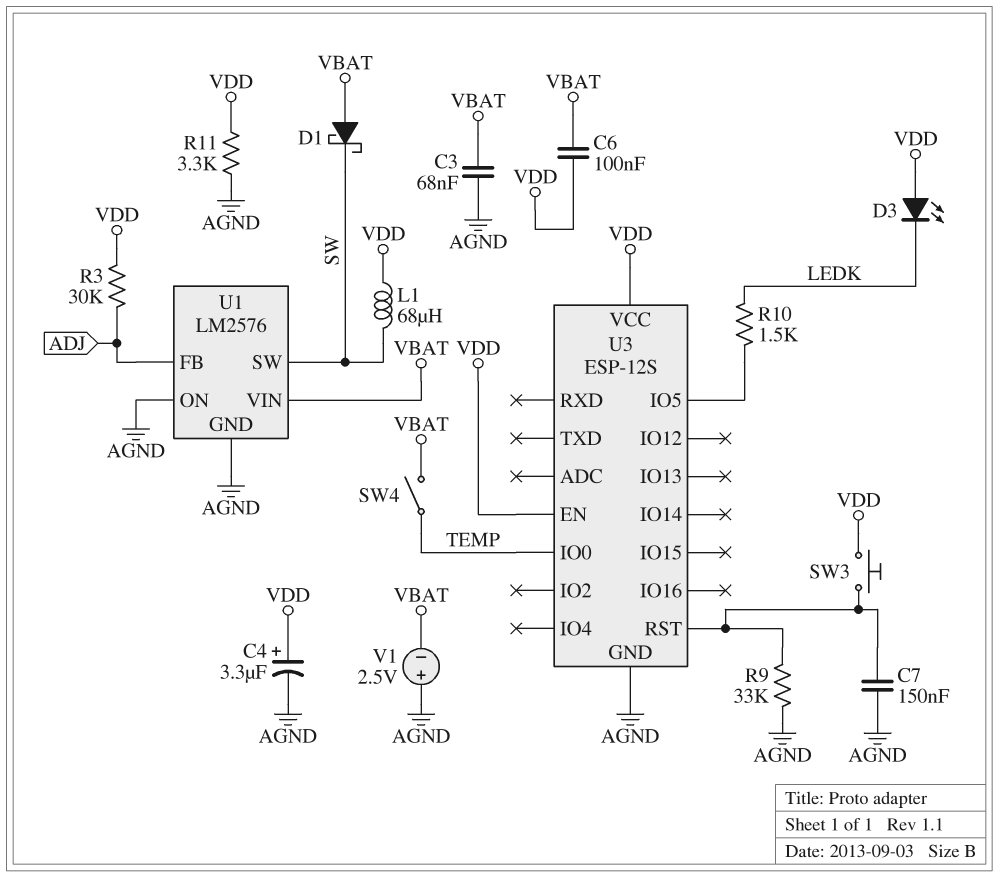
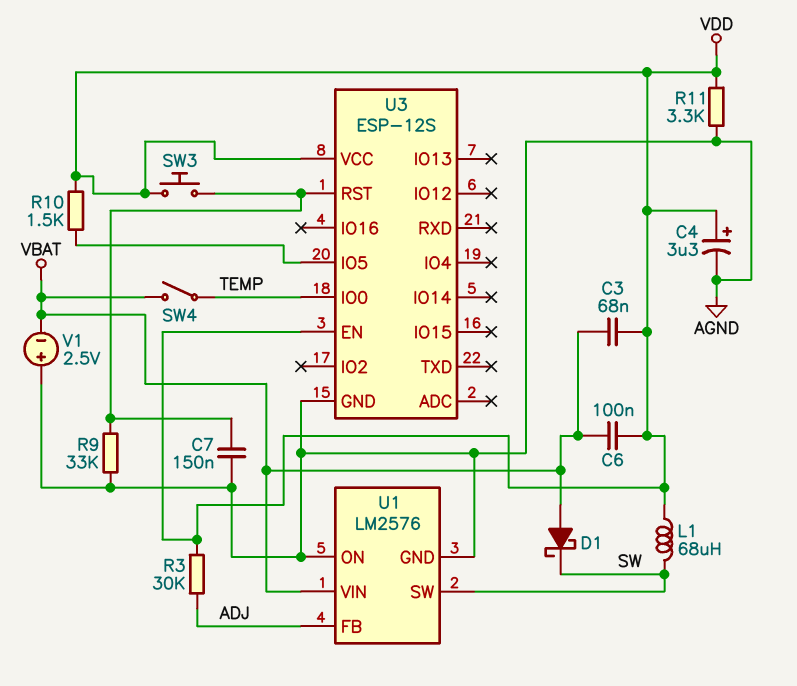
C3: 68nF (AGND, VBAT) -> 68nF (VBAT, VDD)
D3: LED (A VDD, K LEDK) -> none
R10: 1.5k (LEDK, U3/IO5) -> 1.5k (U3/IO5, VDD)

